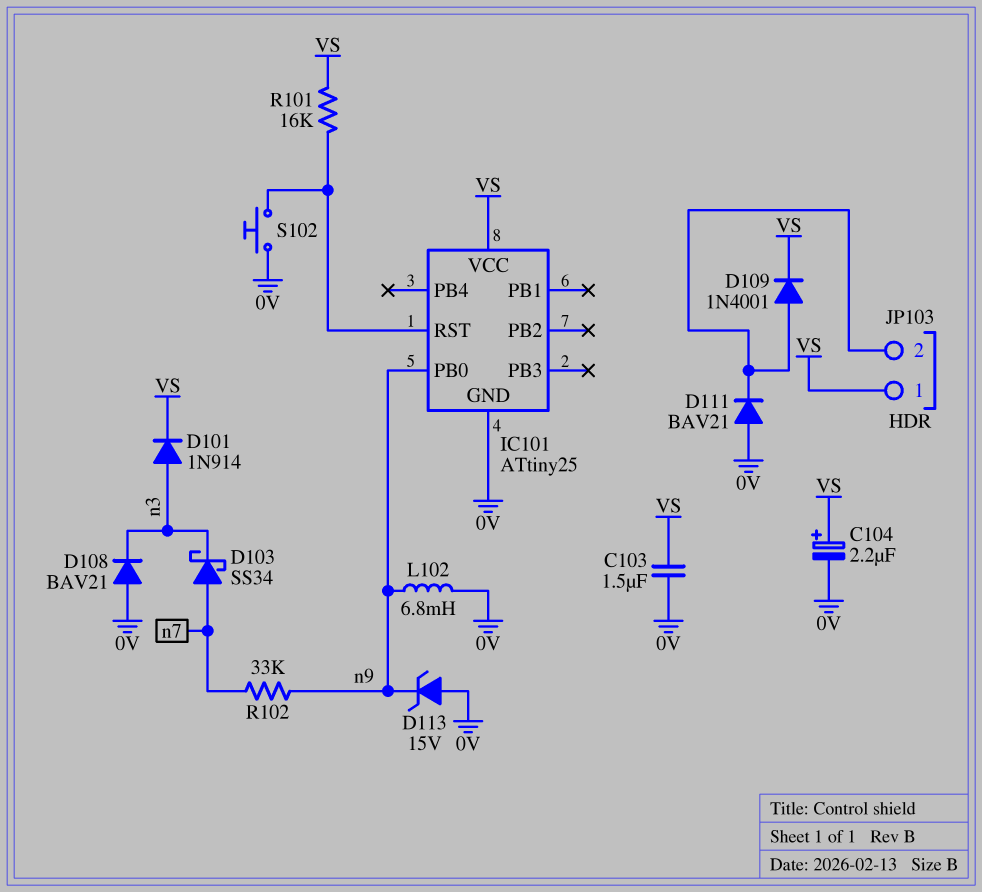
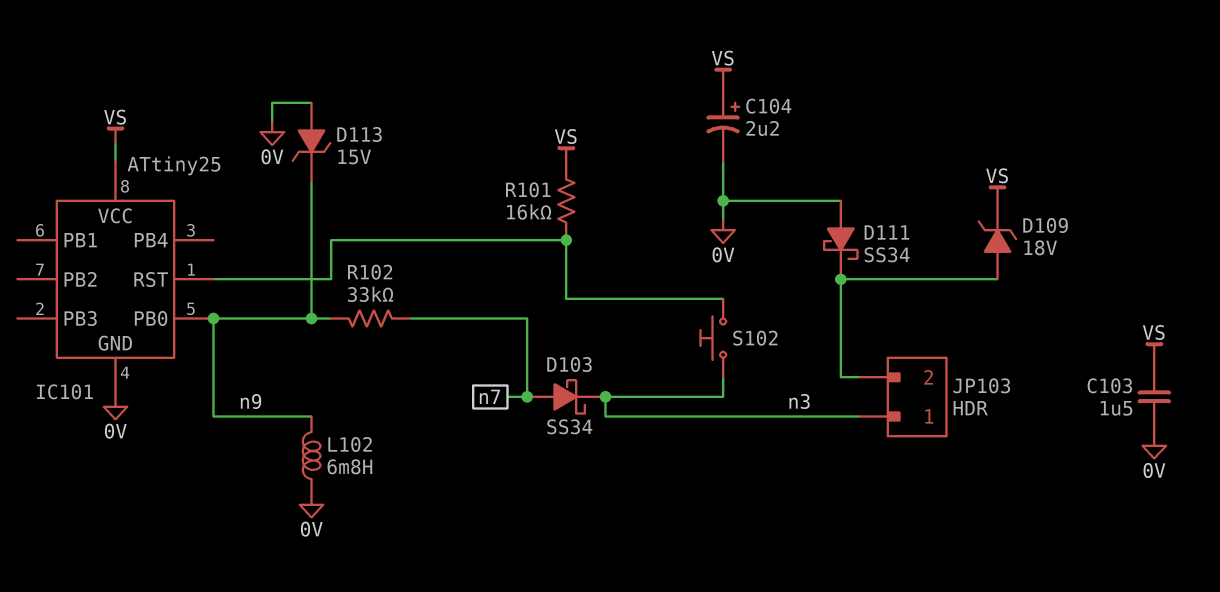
D101: diode 1N914 (A n3, K VS) -> none
D108: diode BAV21 (A 0V, K n3) -> none
D109: diode 1N4001 (A JP103/2, K VS) -> zener 18V (A JP103/2, K VS)
D111: diode BAV21 (A 0V, K JP103/2) -> schottky SS34 (A 0V, K JP103/2)
JP103 pin 1: VS -> n3
S102: button (0V, IC101/RST) -> button (IC101/RST, n3)

